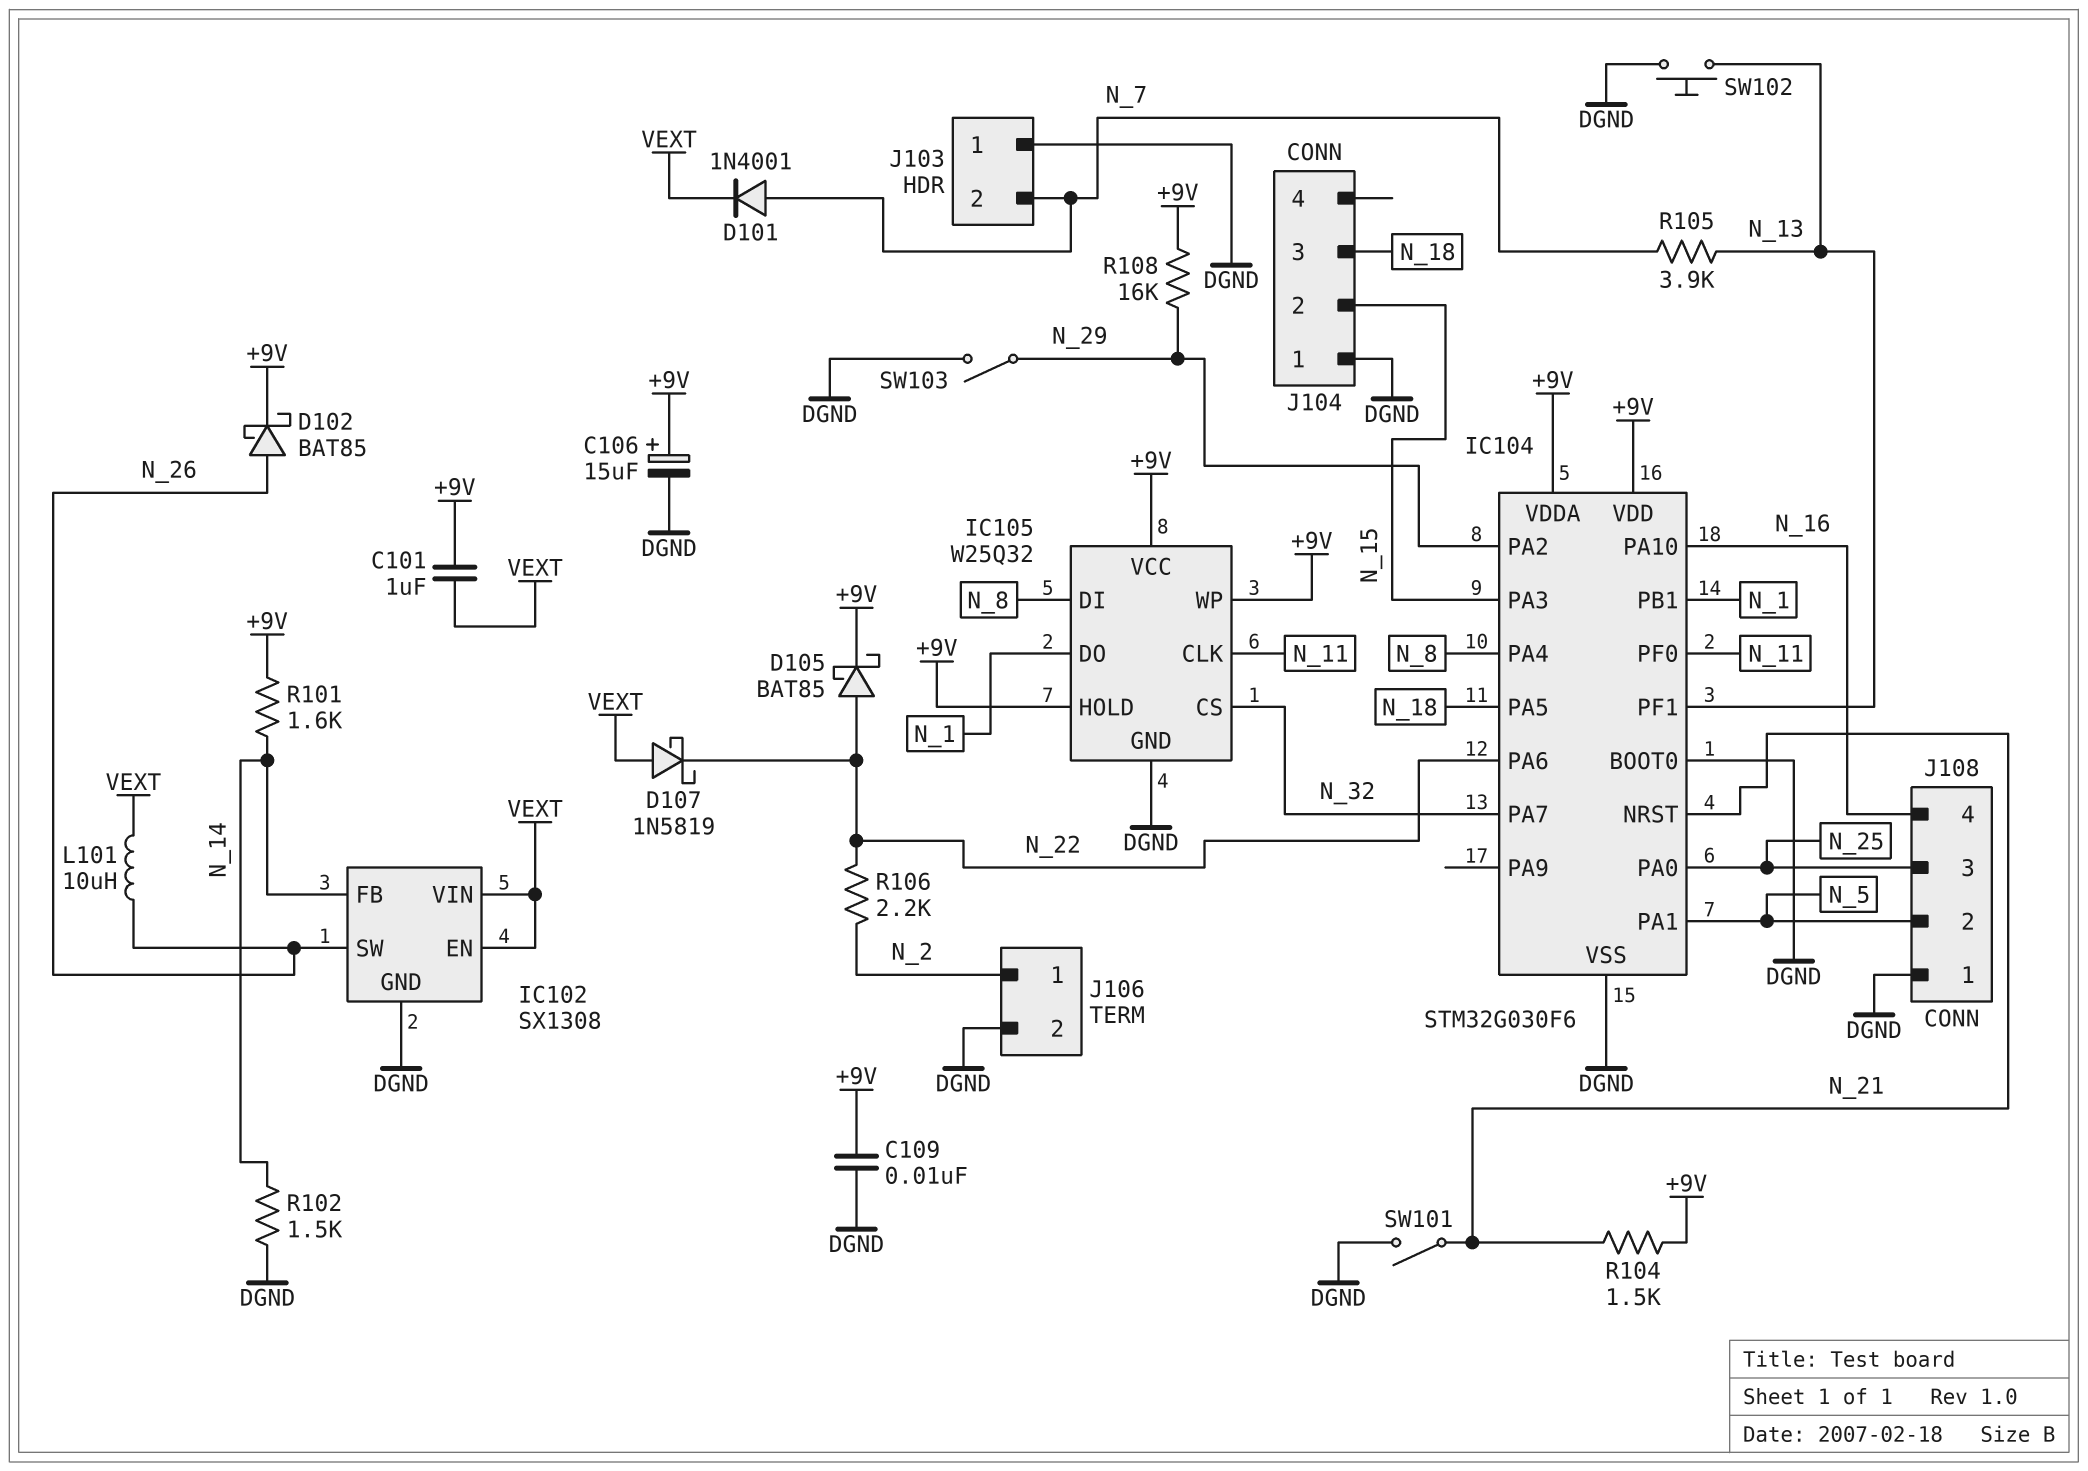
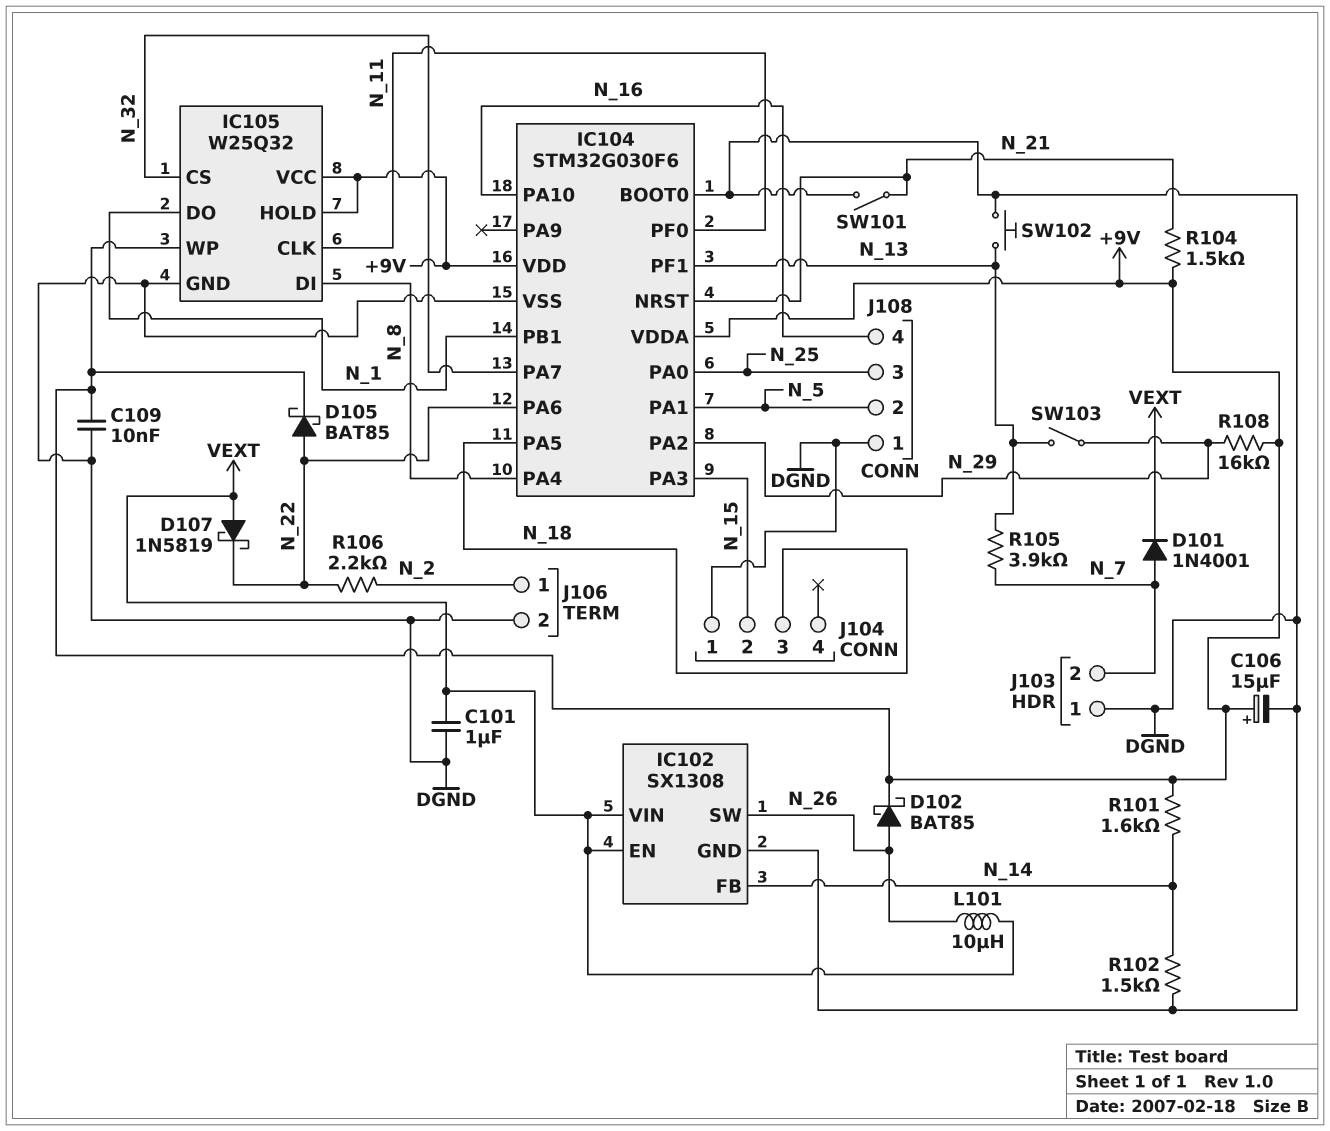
C101: 1uF (+9V, VEXT) -> 1uF (DGND, VEXT)
SW103: switch (DGND, N_29) -> switch (N_13, N_29)

